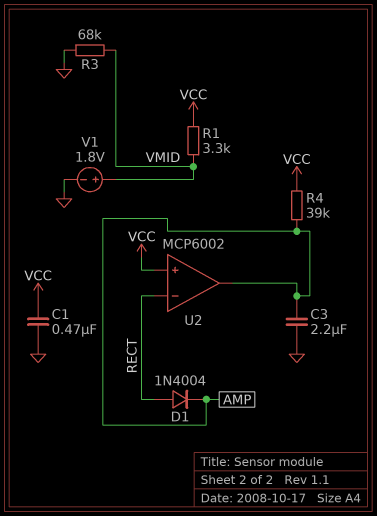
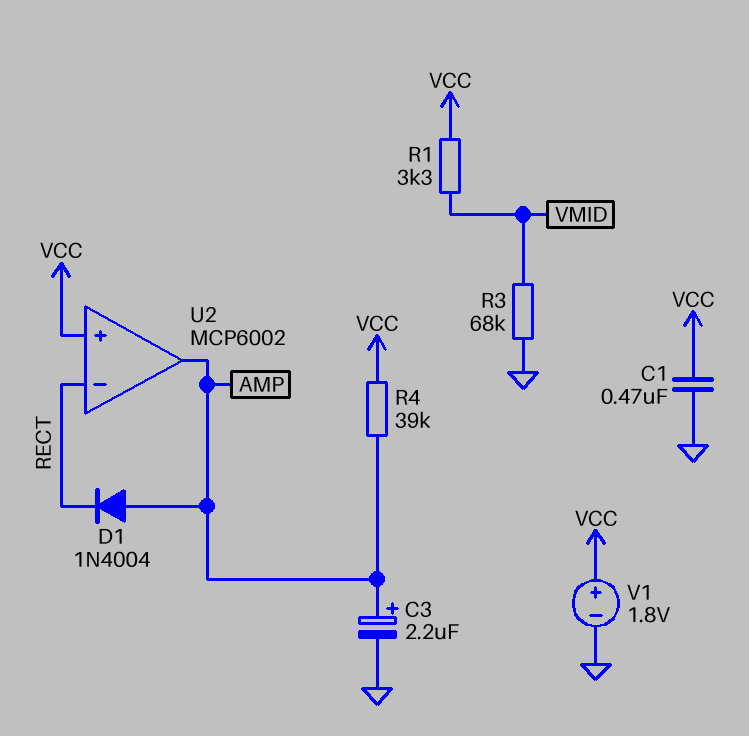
C3: 2.2uF (AMP, GND) -> 2.2uF (plus AMP, minus GND)
D1: diode 1N4004 (A RECT, K AMP) -> diode 1N4004 (A AMP, K RECT)
V1: 1.8V (plus VMID, minus GND) -> 1.8V (plus VCC, minus GND)

